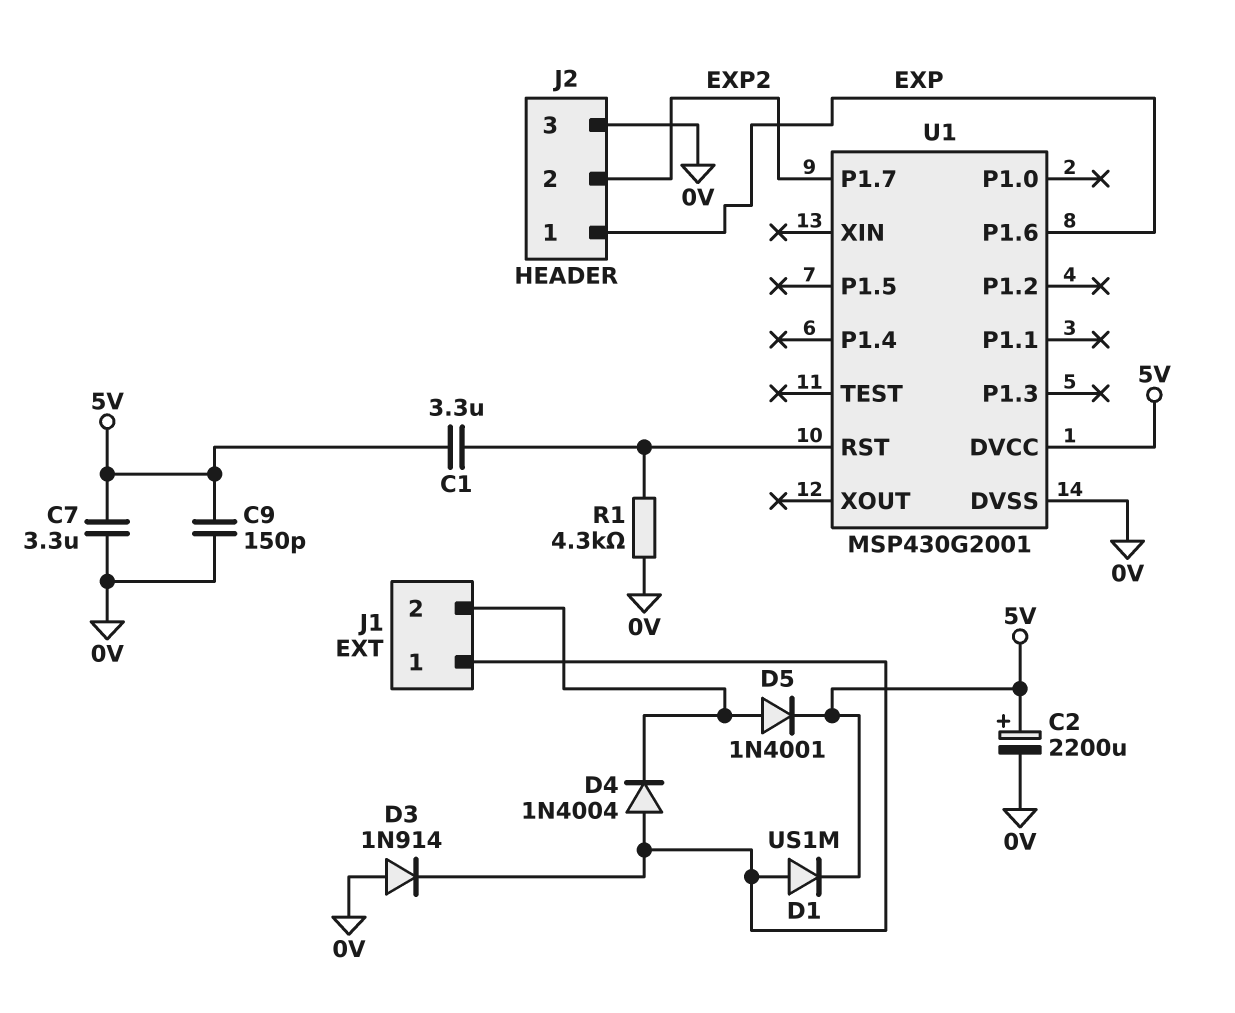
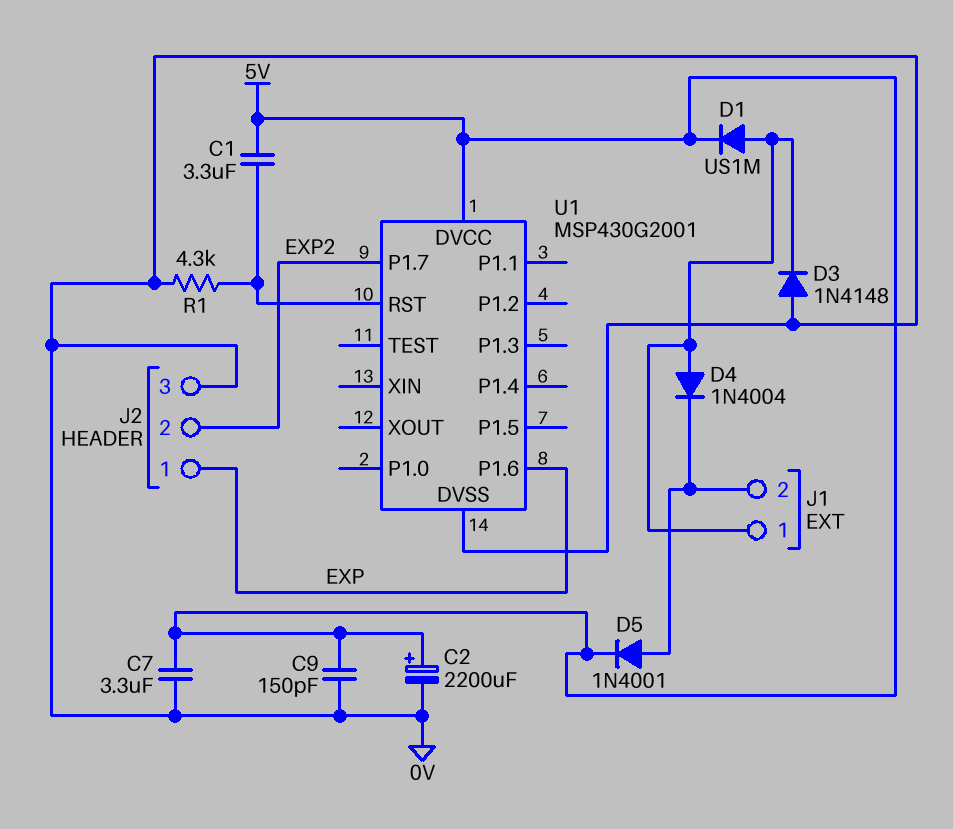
D3: diode 1N914 (A 0V, K J1/1) -> diode 1N4148 (A 0V, K J1/1)

